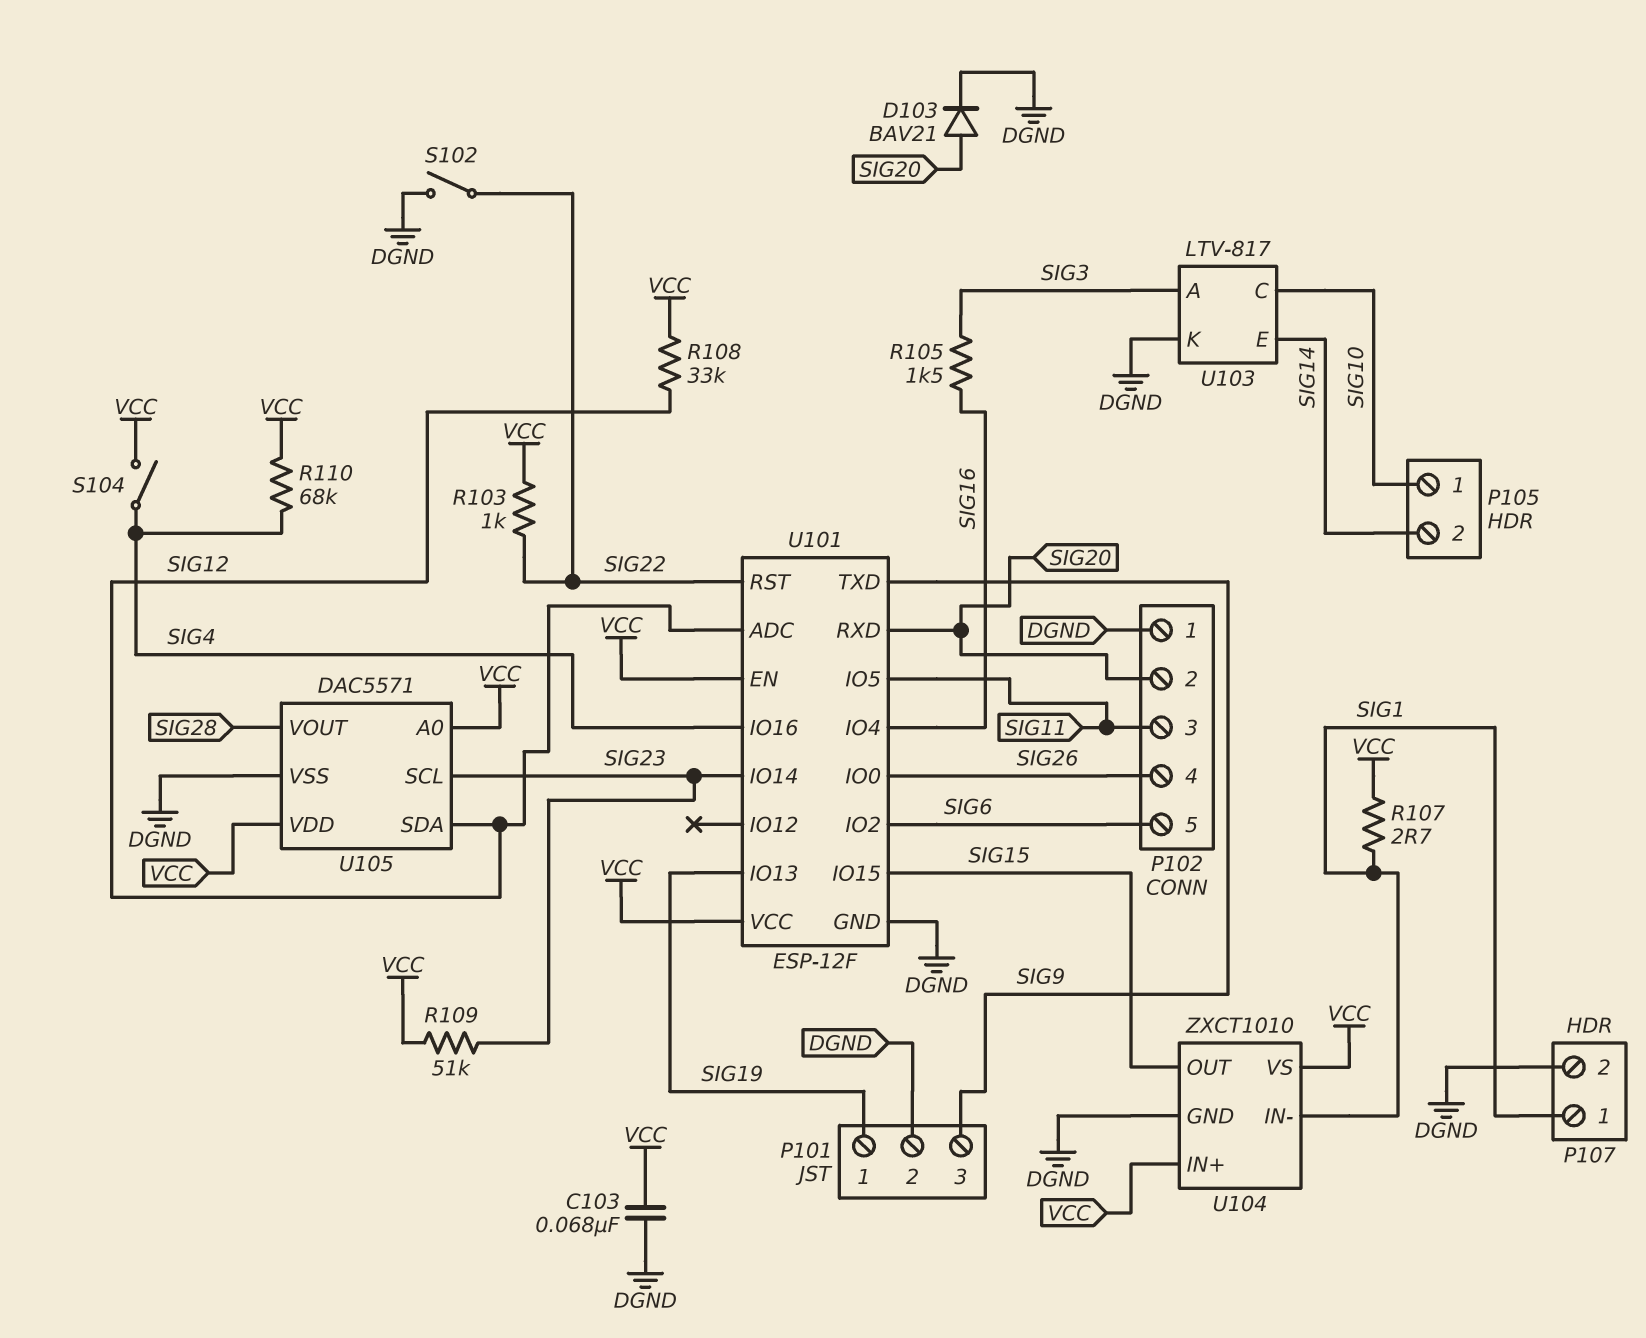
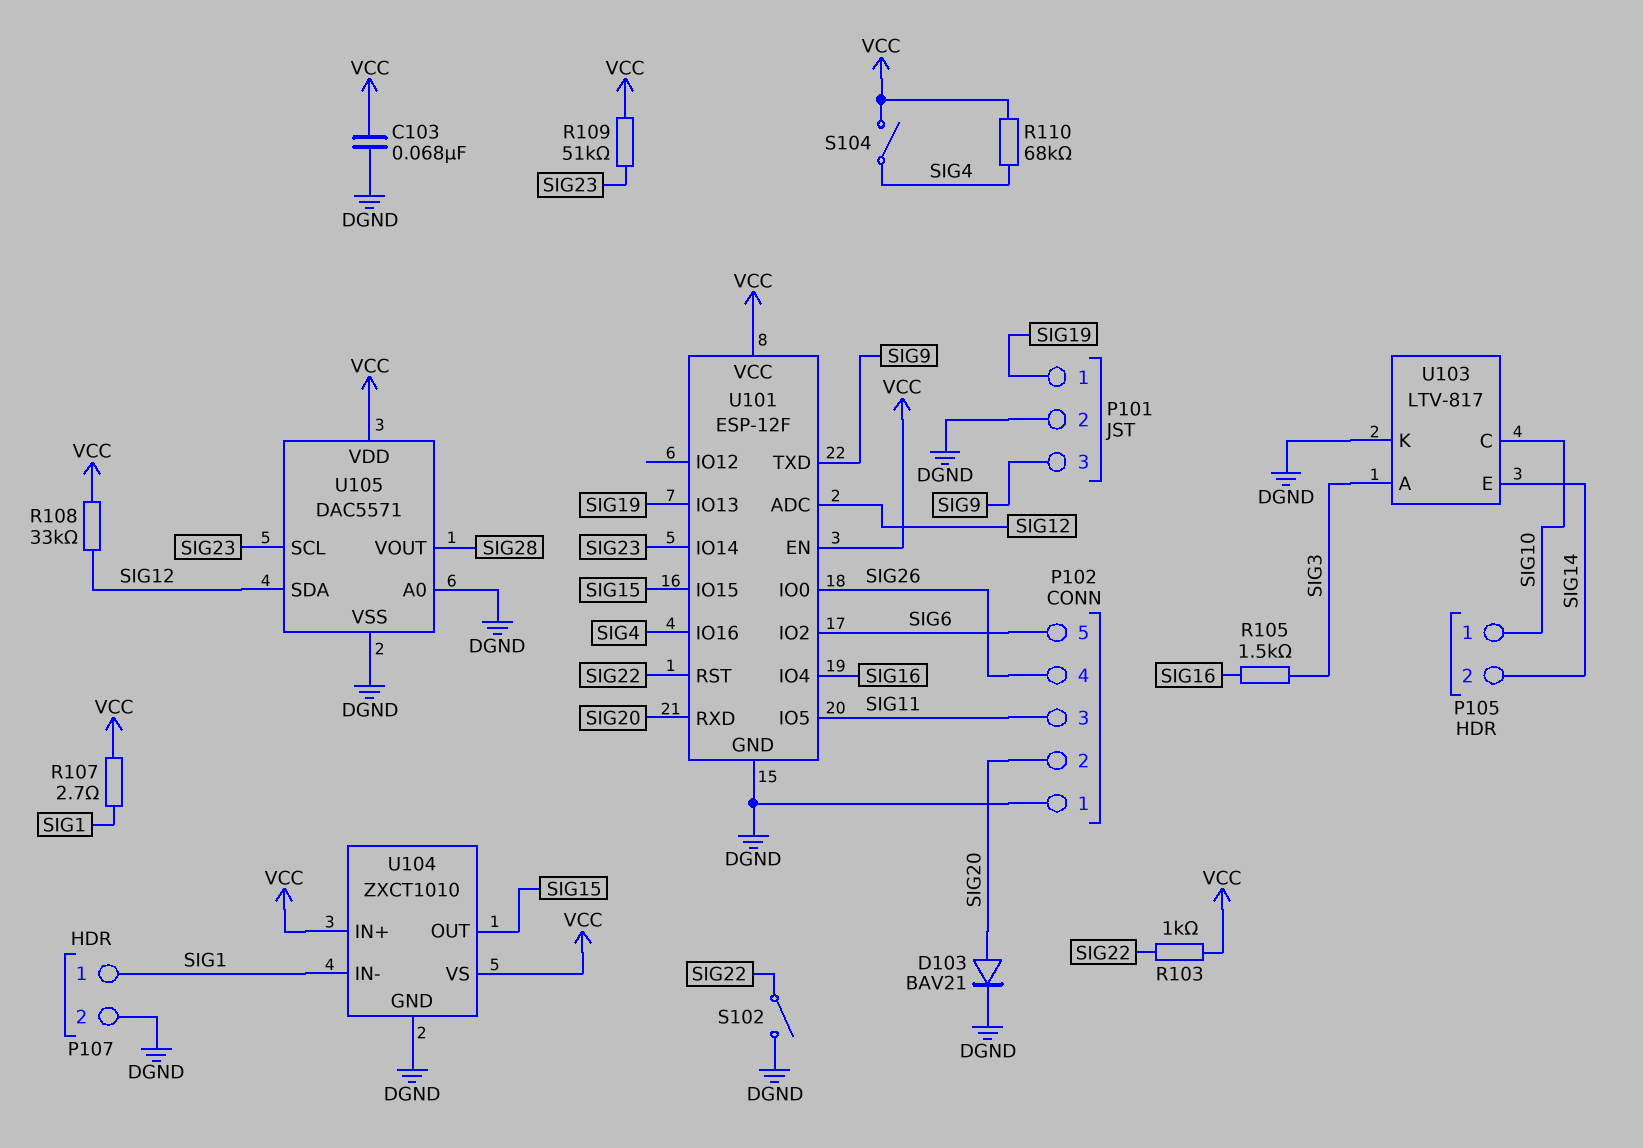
U105 pin A0: VCC -> DGND

